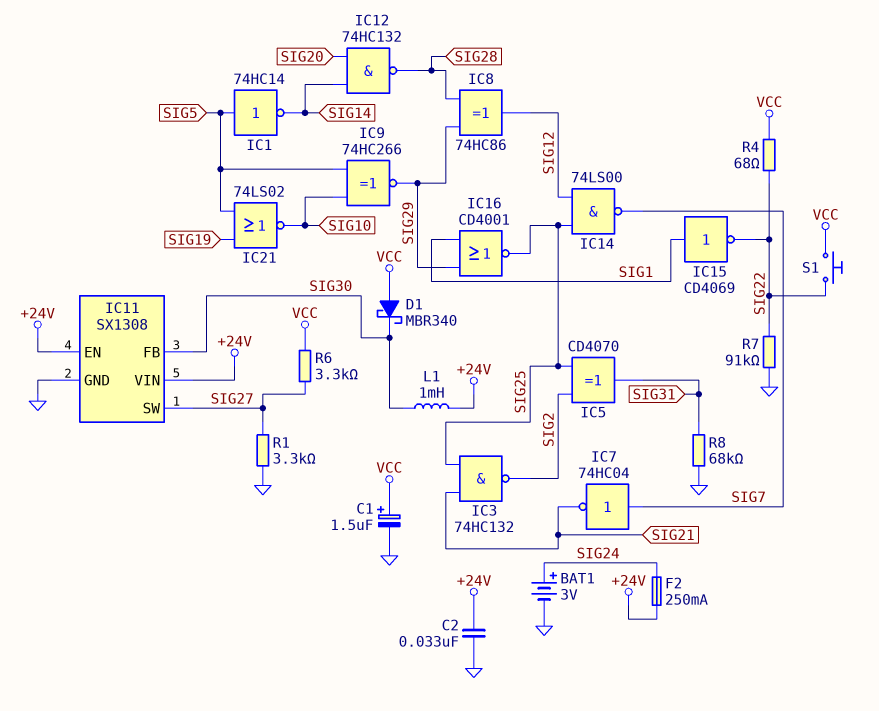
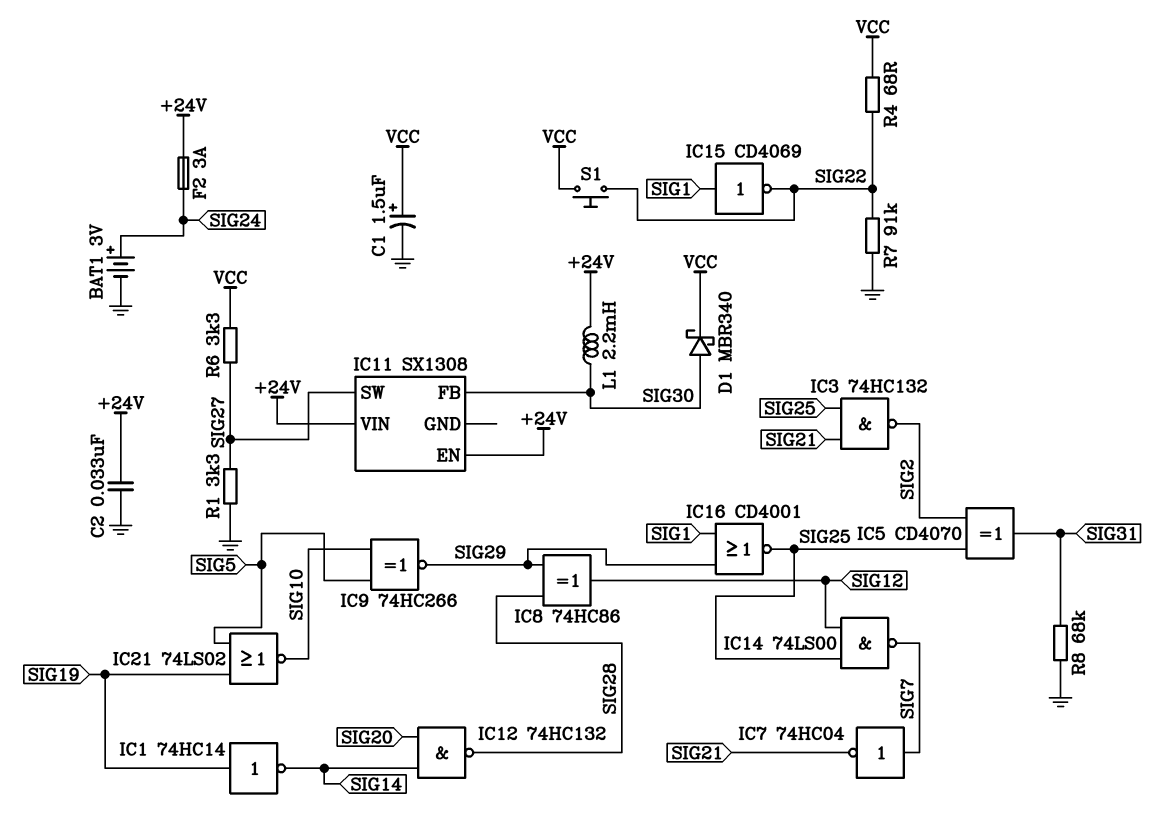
D1: schottky MBR340 (A VCC, K SIG30) -> schottky MBR340 (A SIG30, K VCC)
F2: 250mA (+24V, SIG24) -> 3A (+24V, SIG24)
IC1: NOT 74HC14 (in SIG5, out SIG14) -> NOT 74HC14 (in SIG19, out SIG14)
IC11 pin GND: GND -> none
L1: 1mH (+24V, SIG30) -> 2.2mH (+24V, SIG30)

